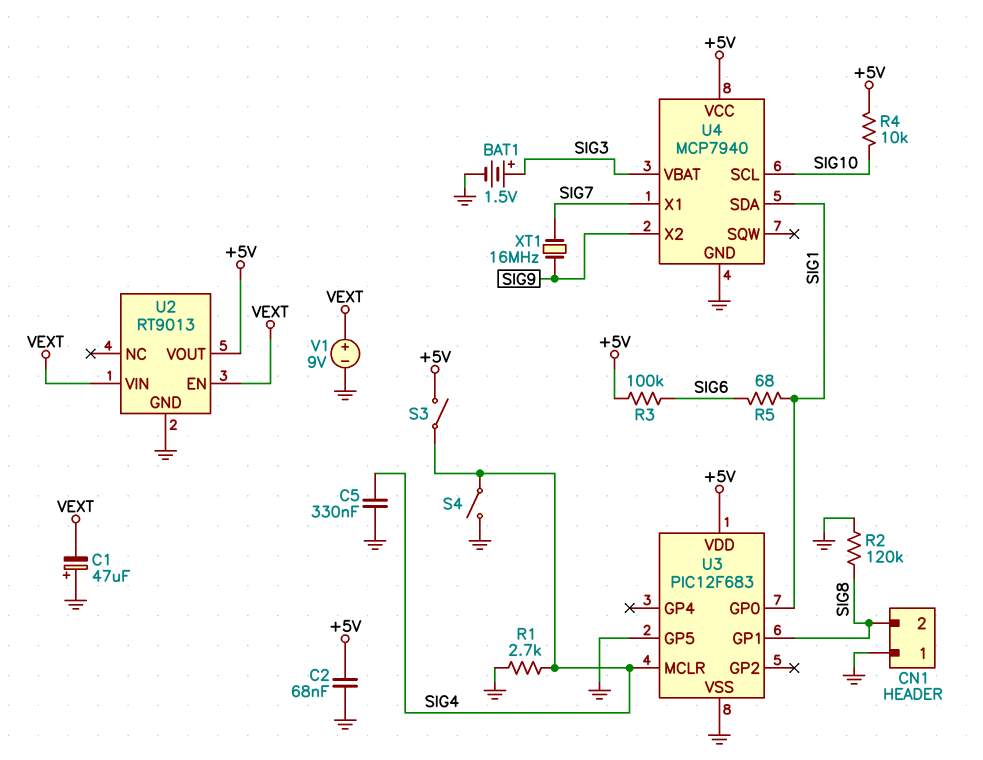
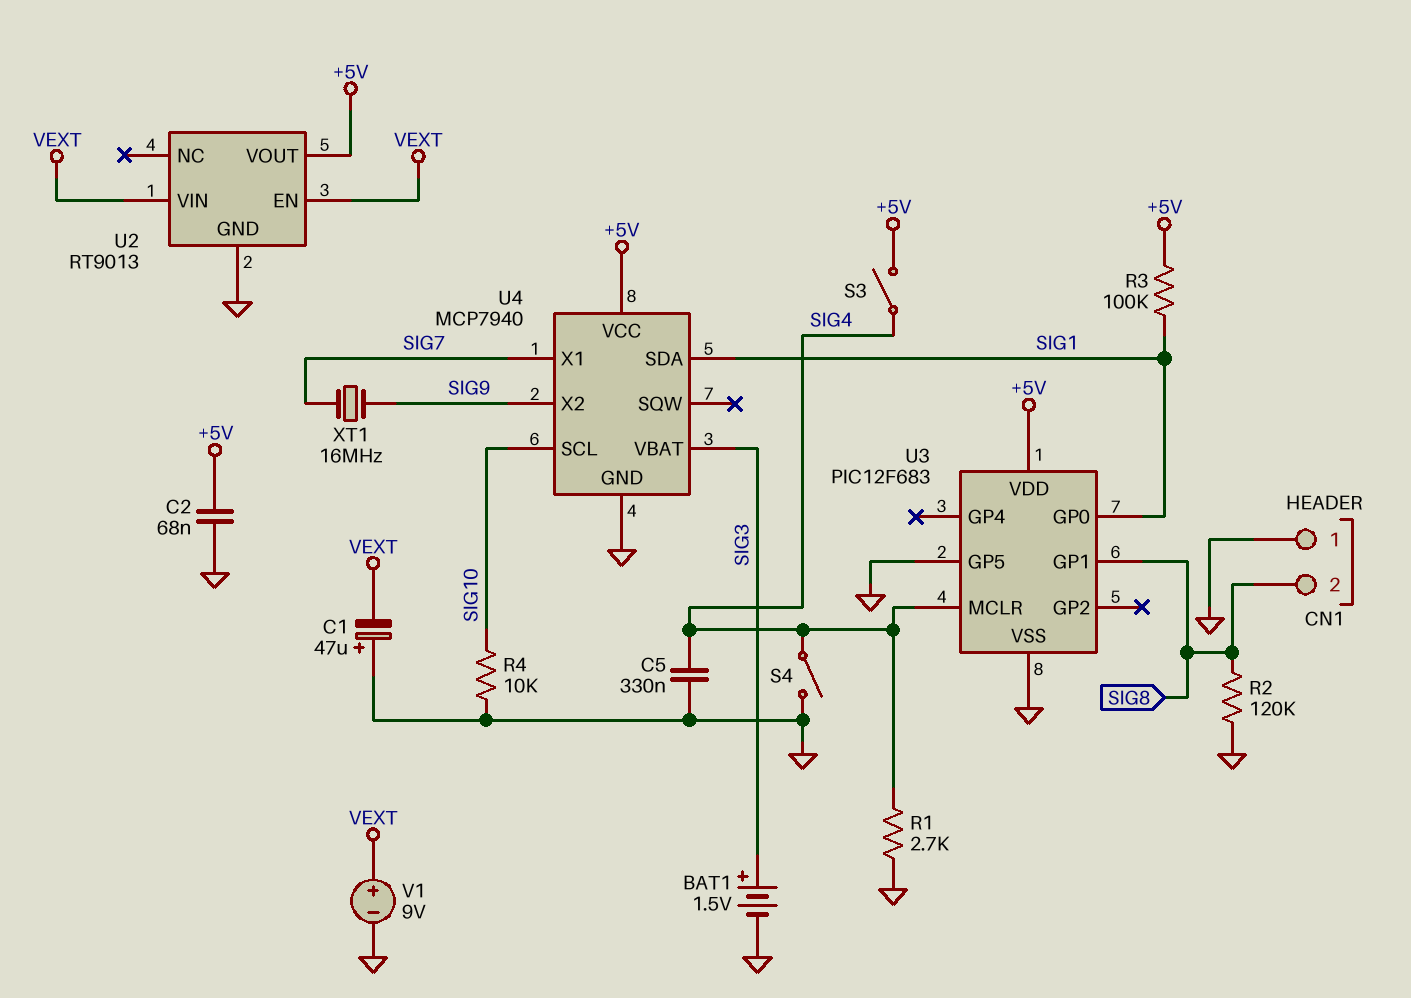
R3: 100k (+5V, SIG6) -> 100k (+5V, SIG1)
R4: 10k (+5V, SIG10) -> 10k (GND, SIG10)
R5: 68 (SIG1, SIG6) -> none

